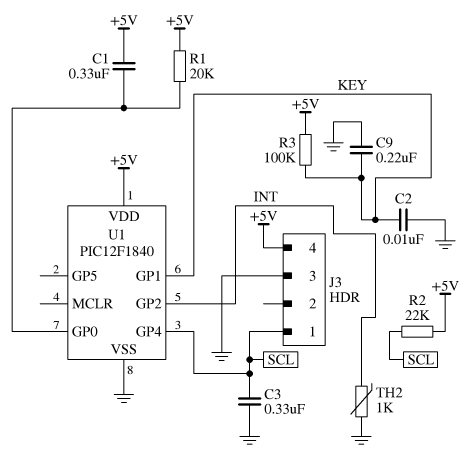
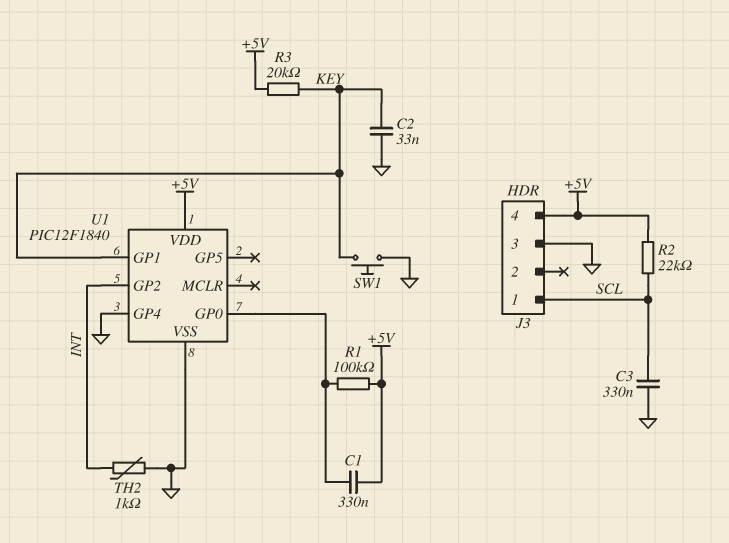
C2: 10nF (GND, KEY) -> 33nF (GND, KEY)
C9: 220nF (GND, KEY) -> none
R1: 20k (+5V, U1/GP0) -> 100k (+5V, U1/GP0)
R3: 100k (+5V, KEY) -> 20k (+5V, KEY)
SW1: none -> button (GND, KEY)
U1 pin GP4: SCL -> GND

